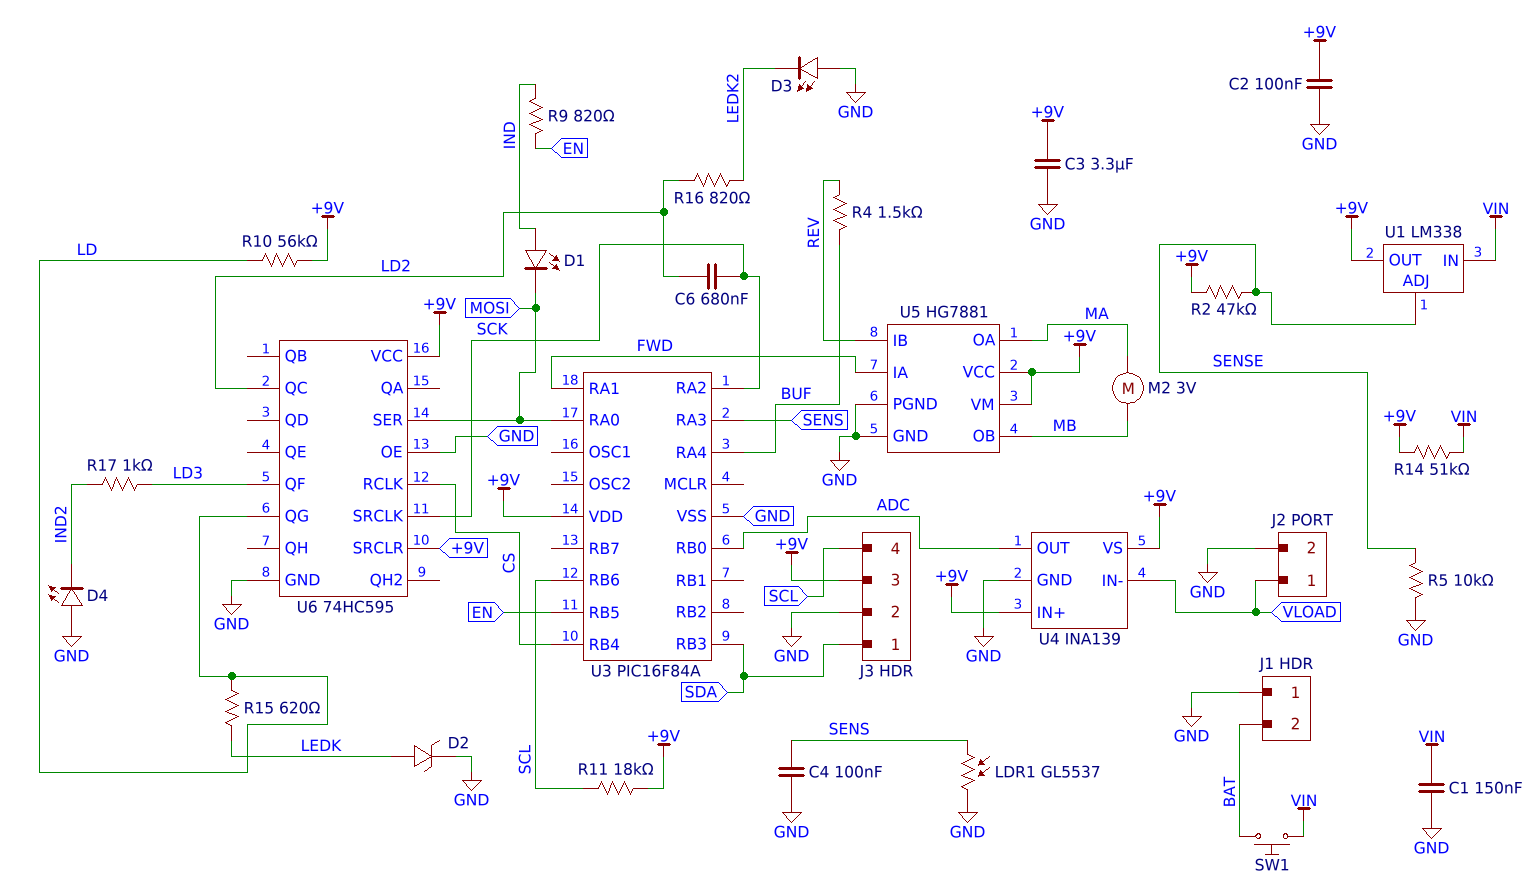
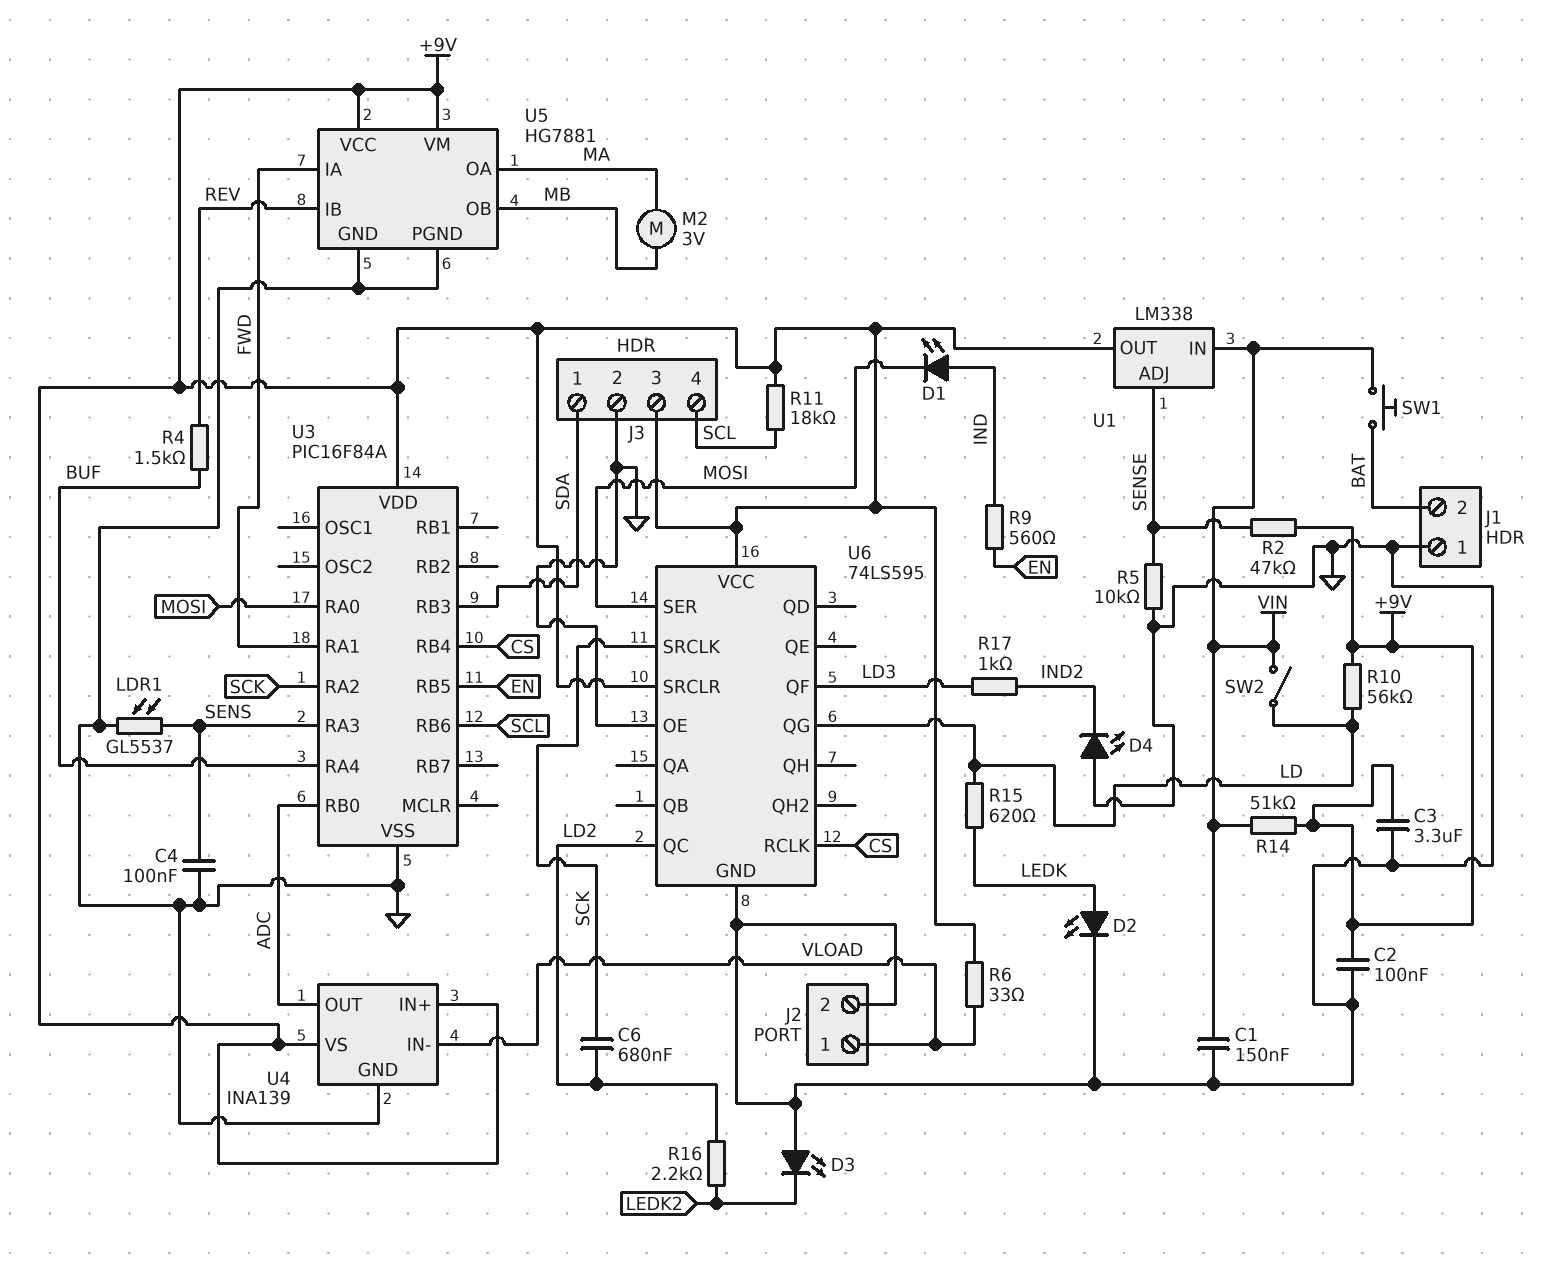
D2: zener (A LEDK, K GND) -> LED (A LEDK, K GND)
R6: none -> 33 (+9V, VLOAD)
R9: 820 (EN, IND) -> 560 (EN, IND)
R16: 820 (LD2, LEDK2) -> 2.2k (LD2, LEDK2)
SW2: none -> switch (LD, VIN)
U6: 74HC595 -> 74LS595

